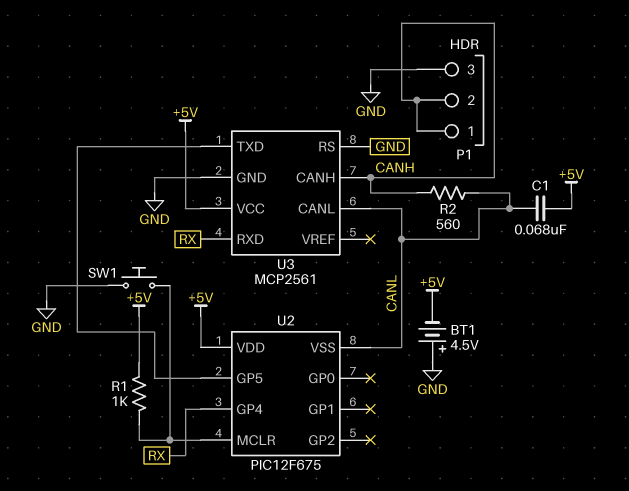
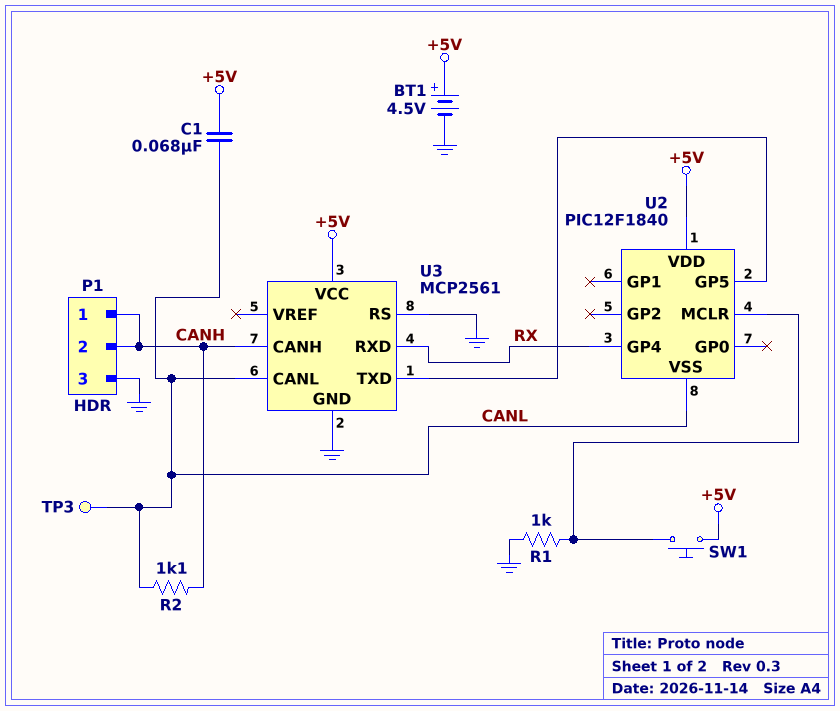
BT1: 4.5V (plus GND, minus +5V) -> 4.5V (plus +5V, minus GND)
R1: 1k (+5V, U2/MCLR) -> 1k (GND, U2/MCLR)
R2: 560 (CANH, CANL) -> 1.1k (CANH, CANL)
SW1: button (GND, U2/MCLR) -> button (+5V, U2/MCLR)
TP3: none -> test point (CANL)
U2: PIC12F675 -> PIC12F1840

